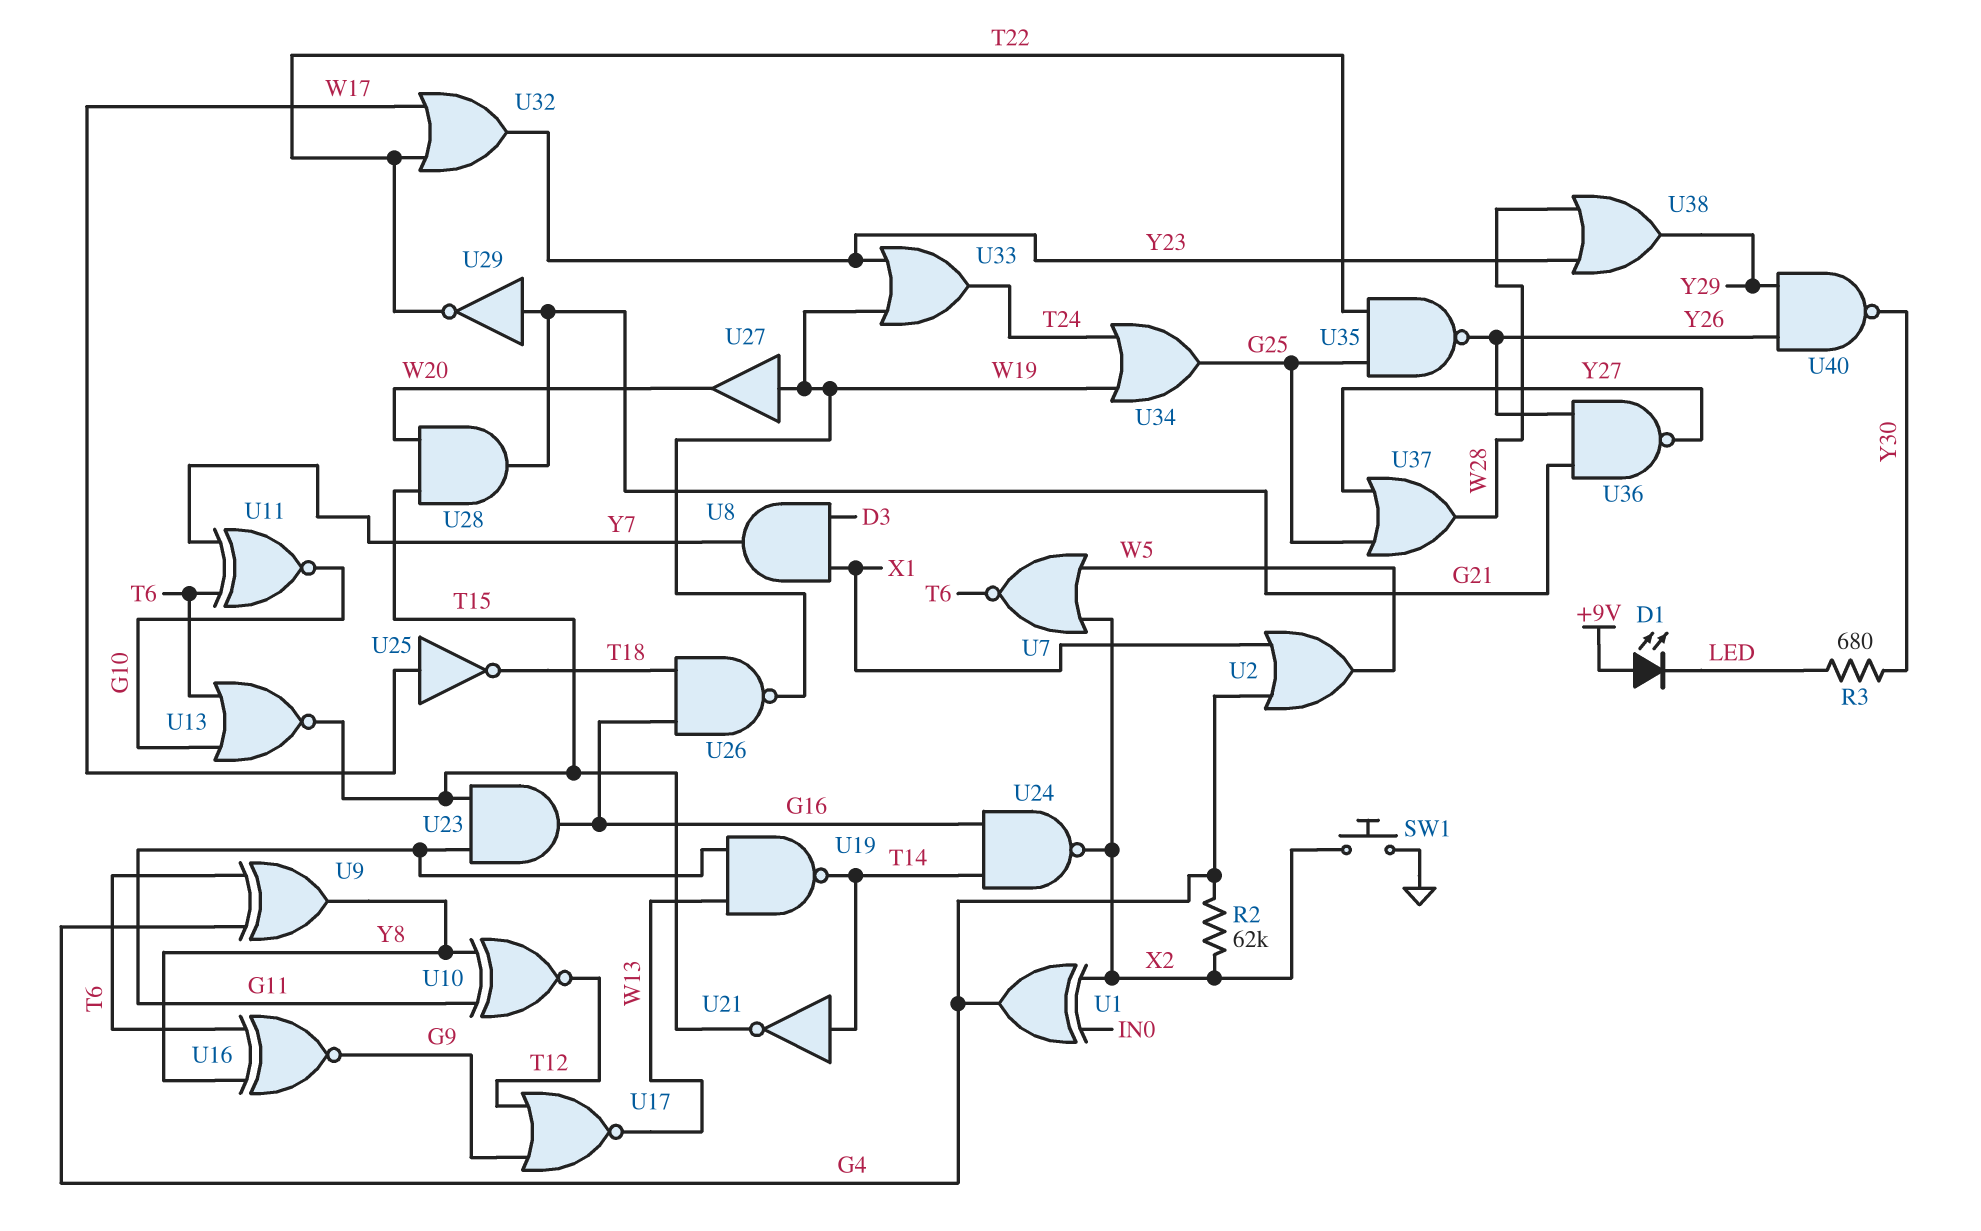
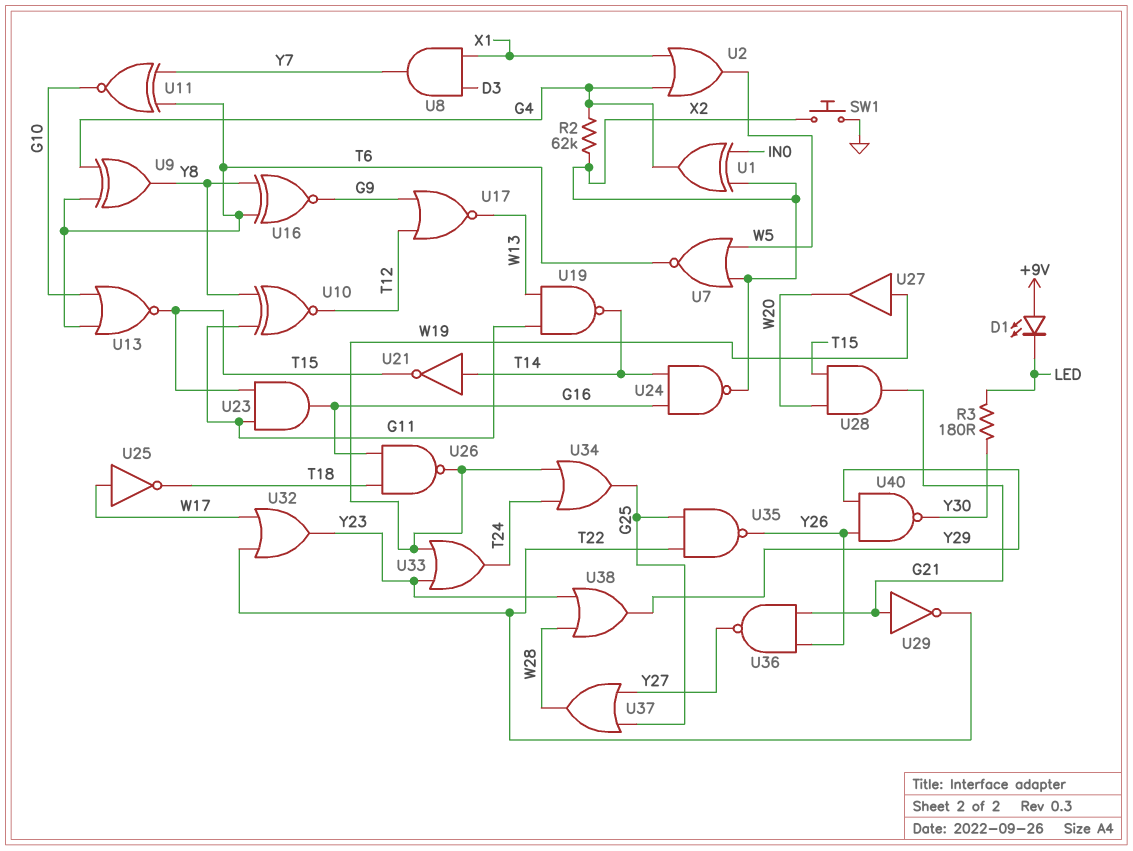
R3: 680 (LED, Y30) -> 180 (LED, Y30)

